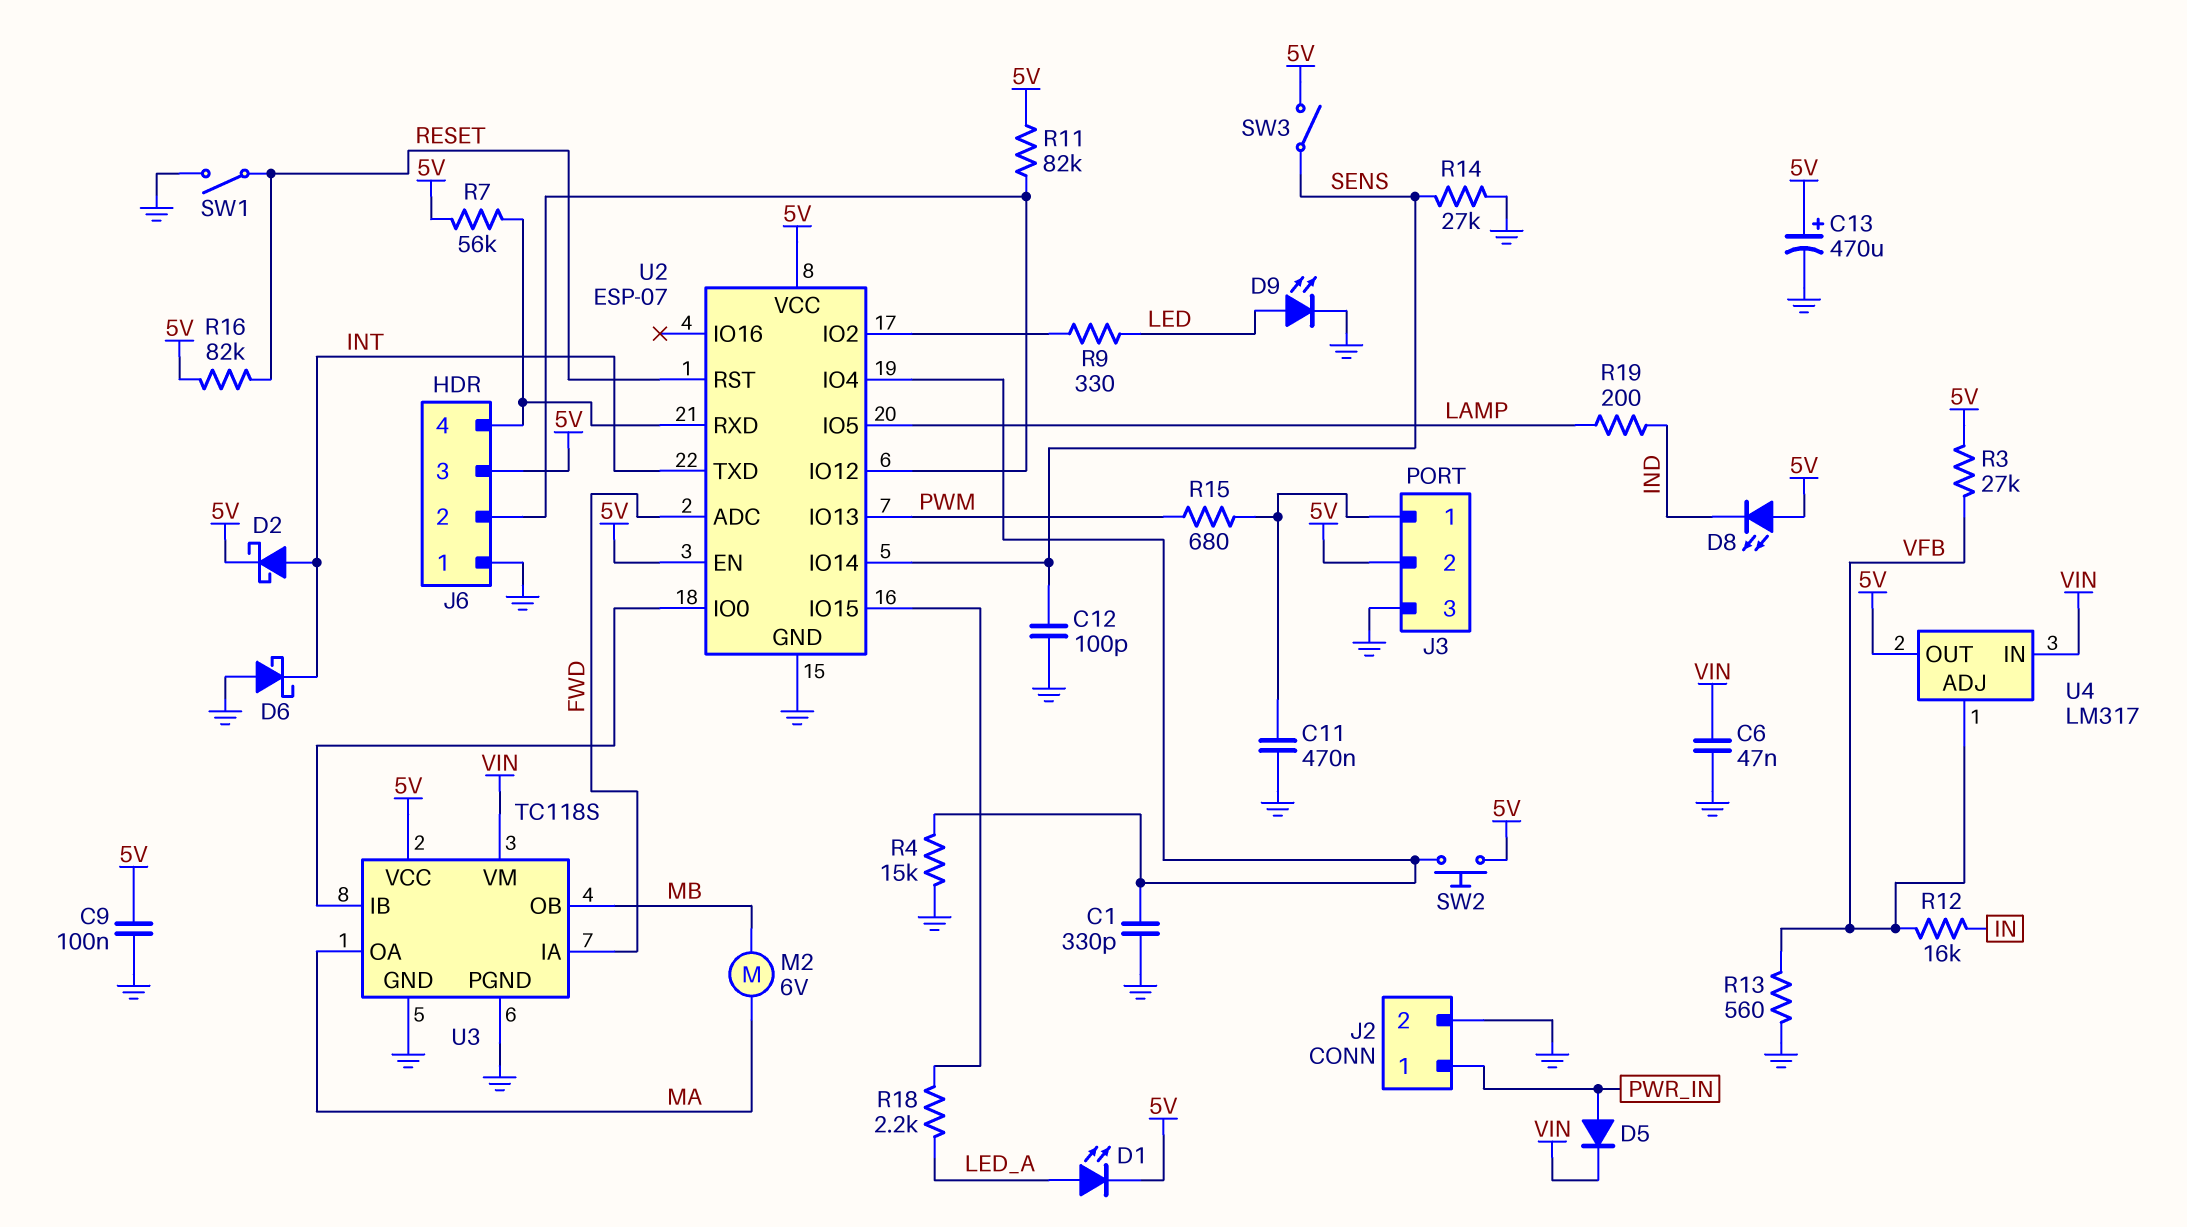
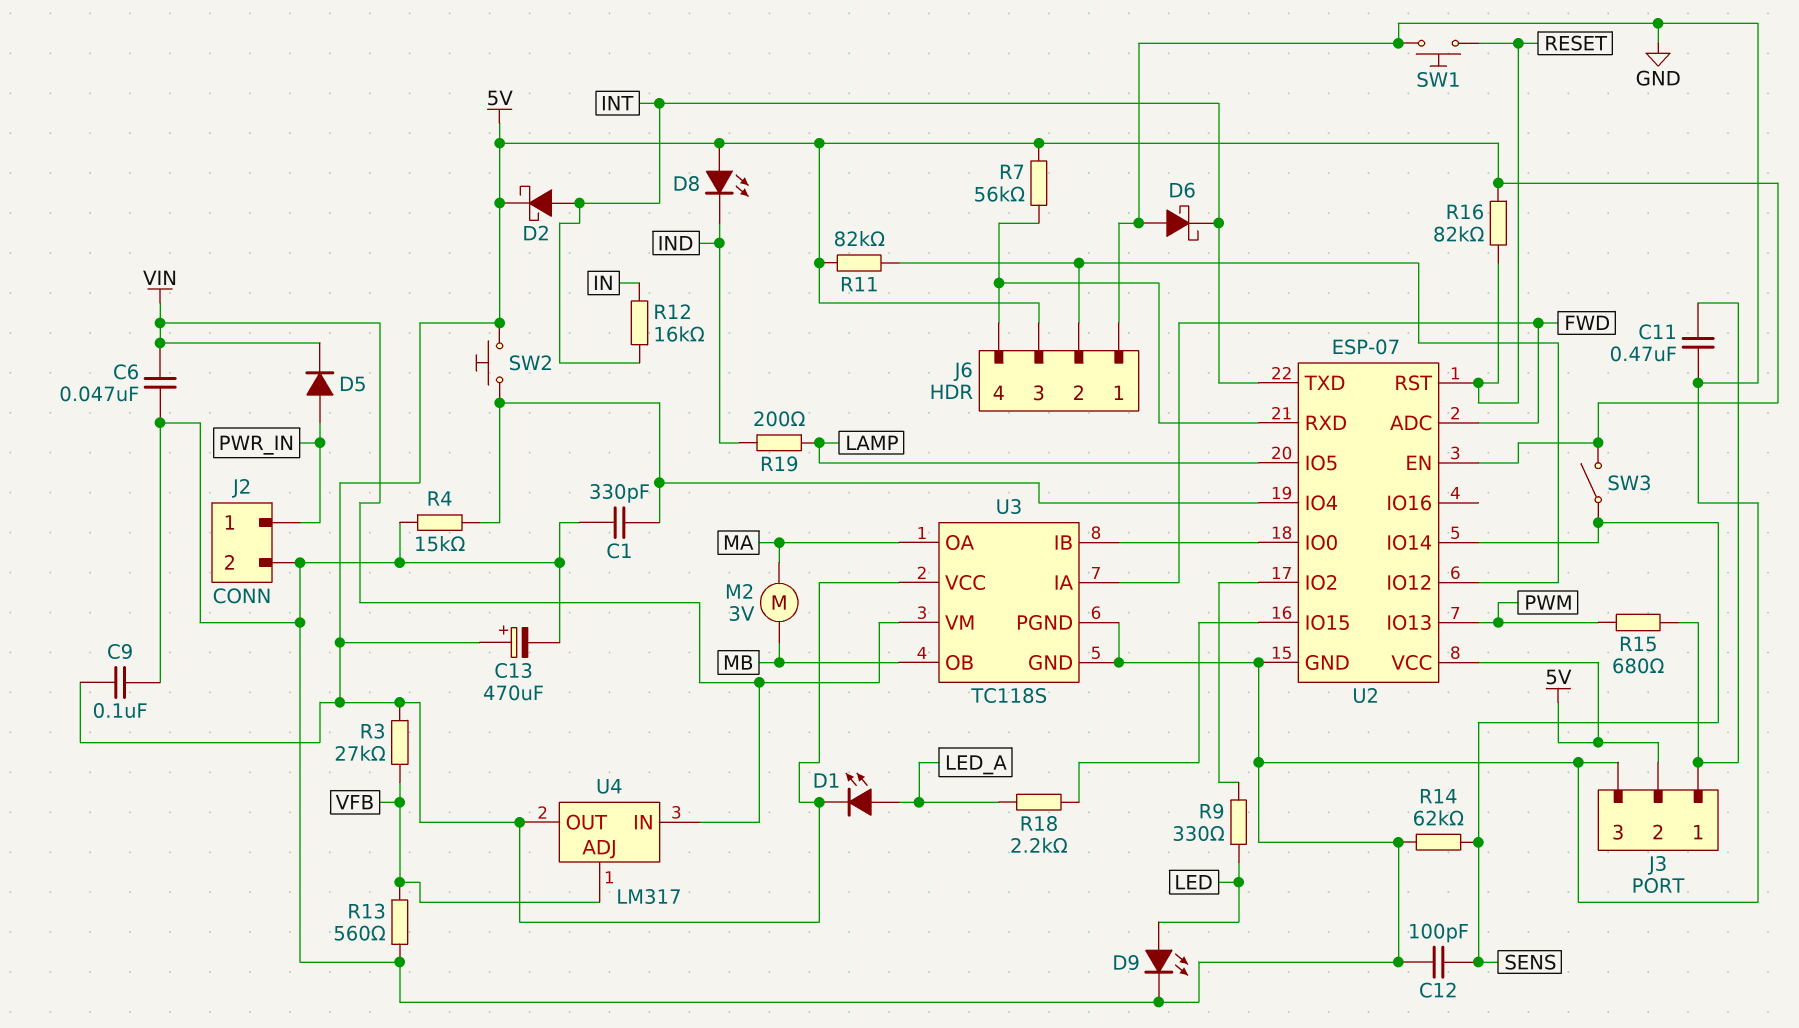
M2: motor 6V (MA, MB) -> motor 3V (MA, MB)
R12: 16k (IN, VFB) -> 16k (IN, INT)
R14: 27k (GND, SENS) -> 62k (GND, SENS)
SW1: switch (GND, RESET) -> button (GND, RESET)

